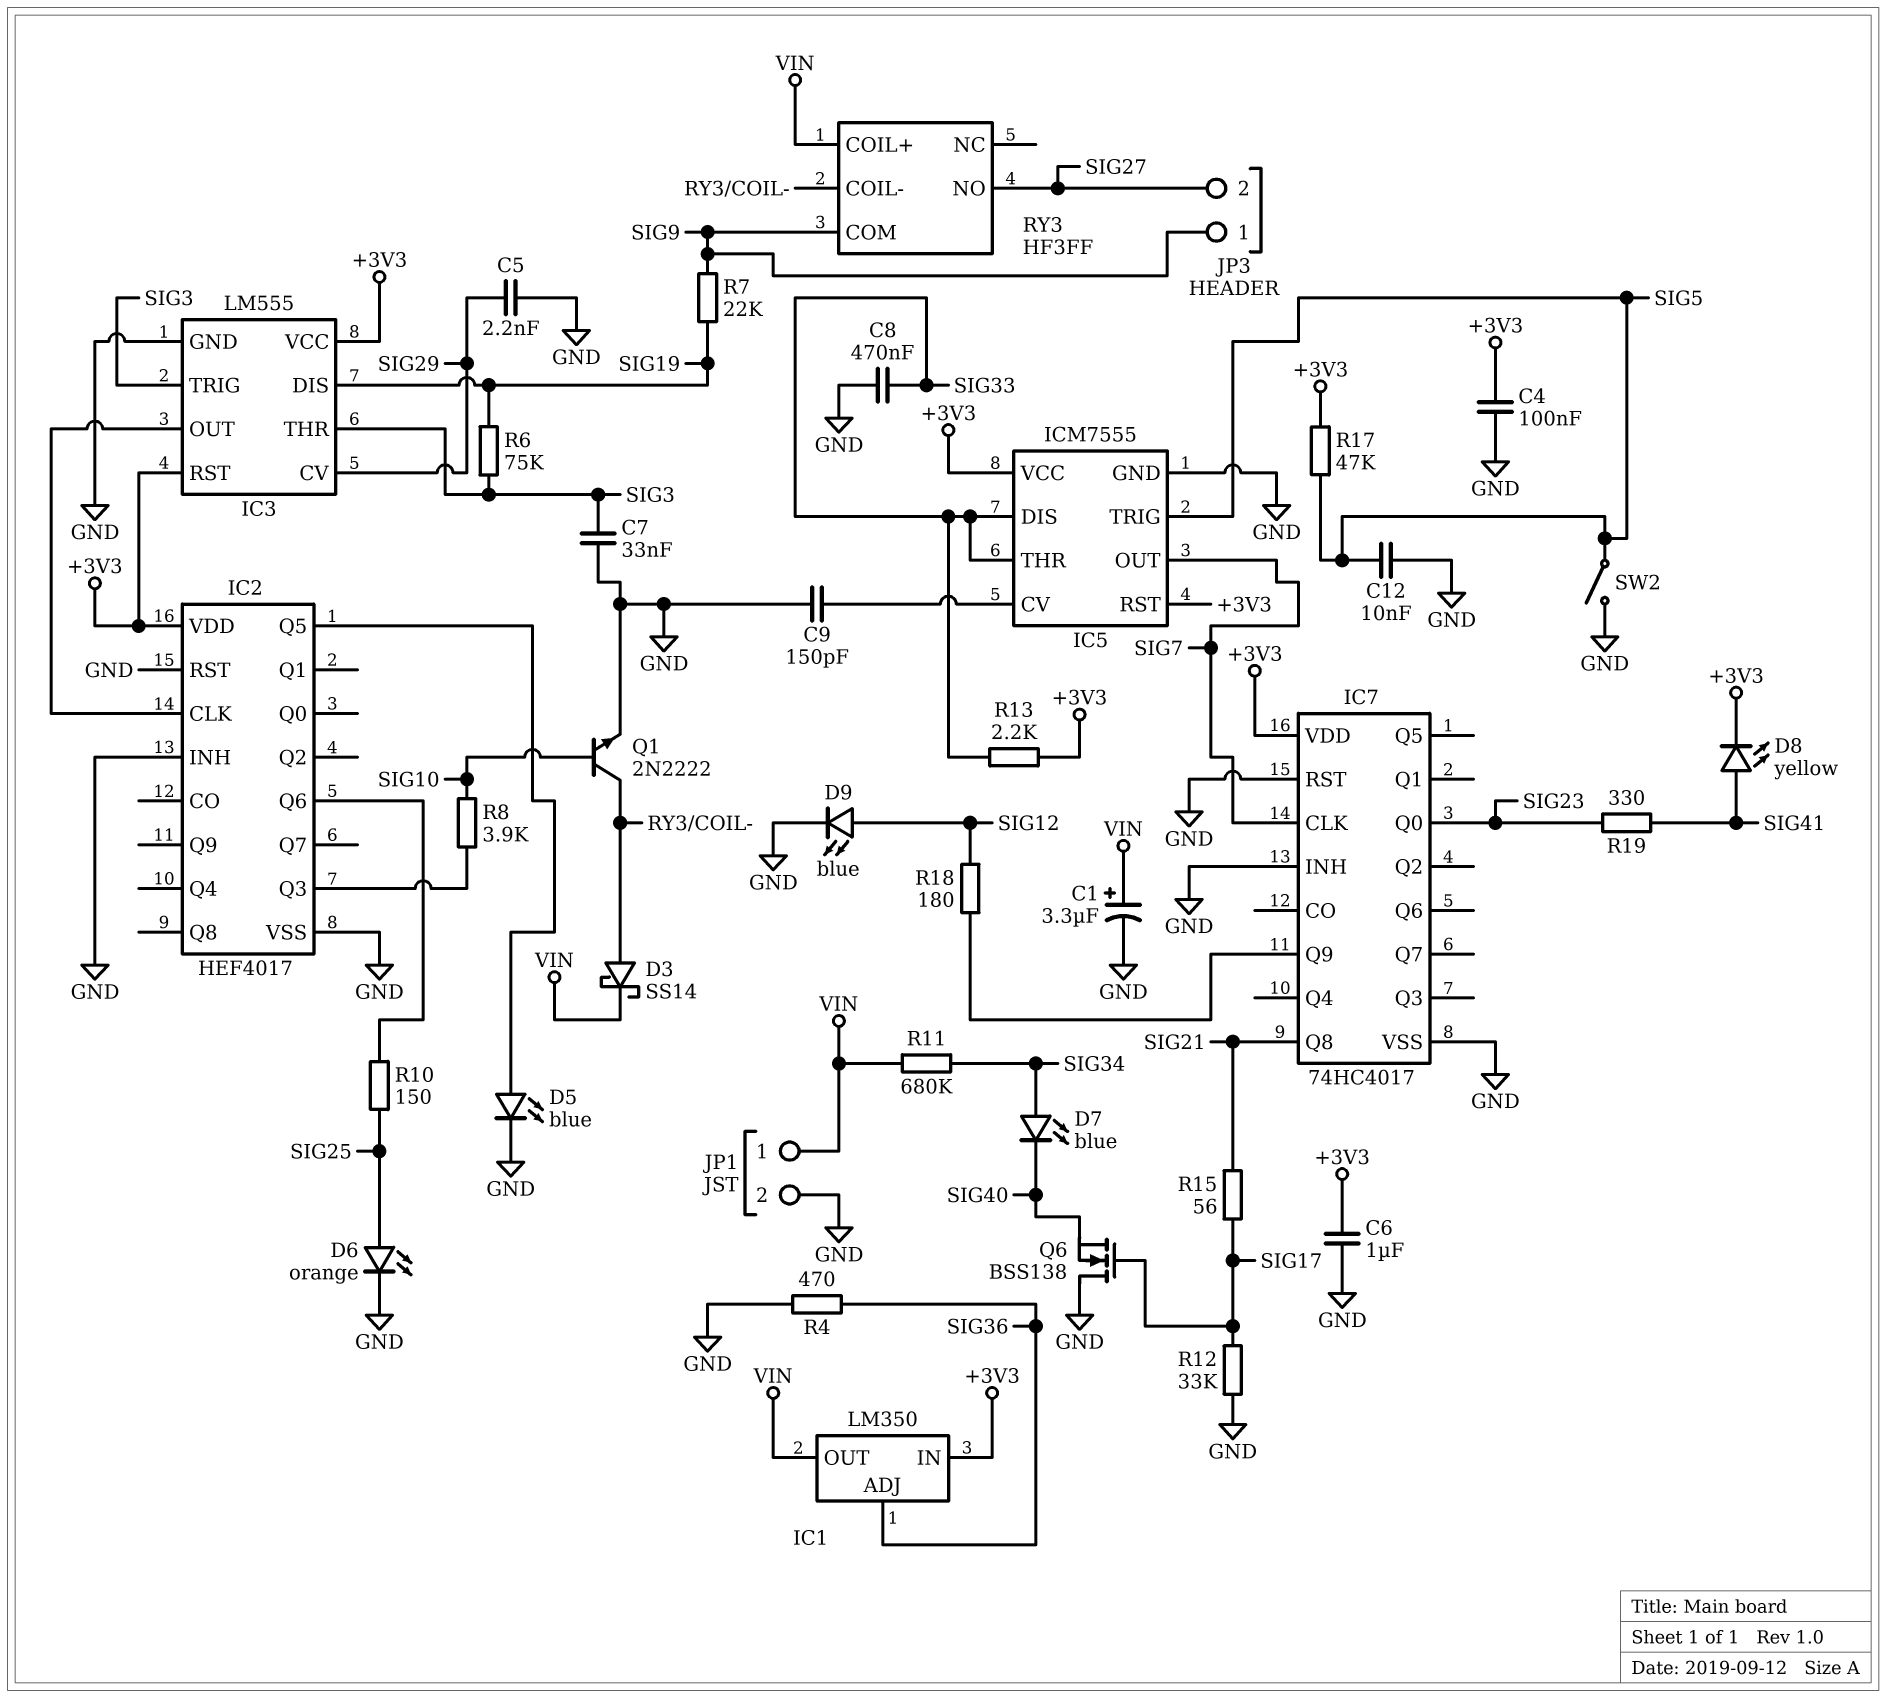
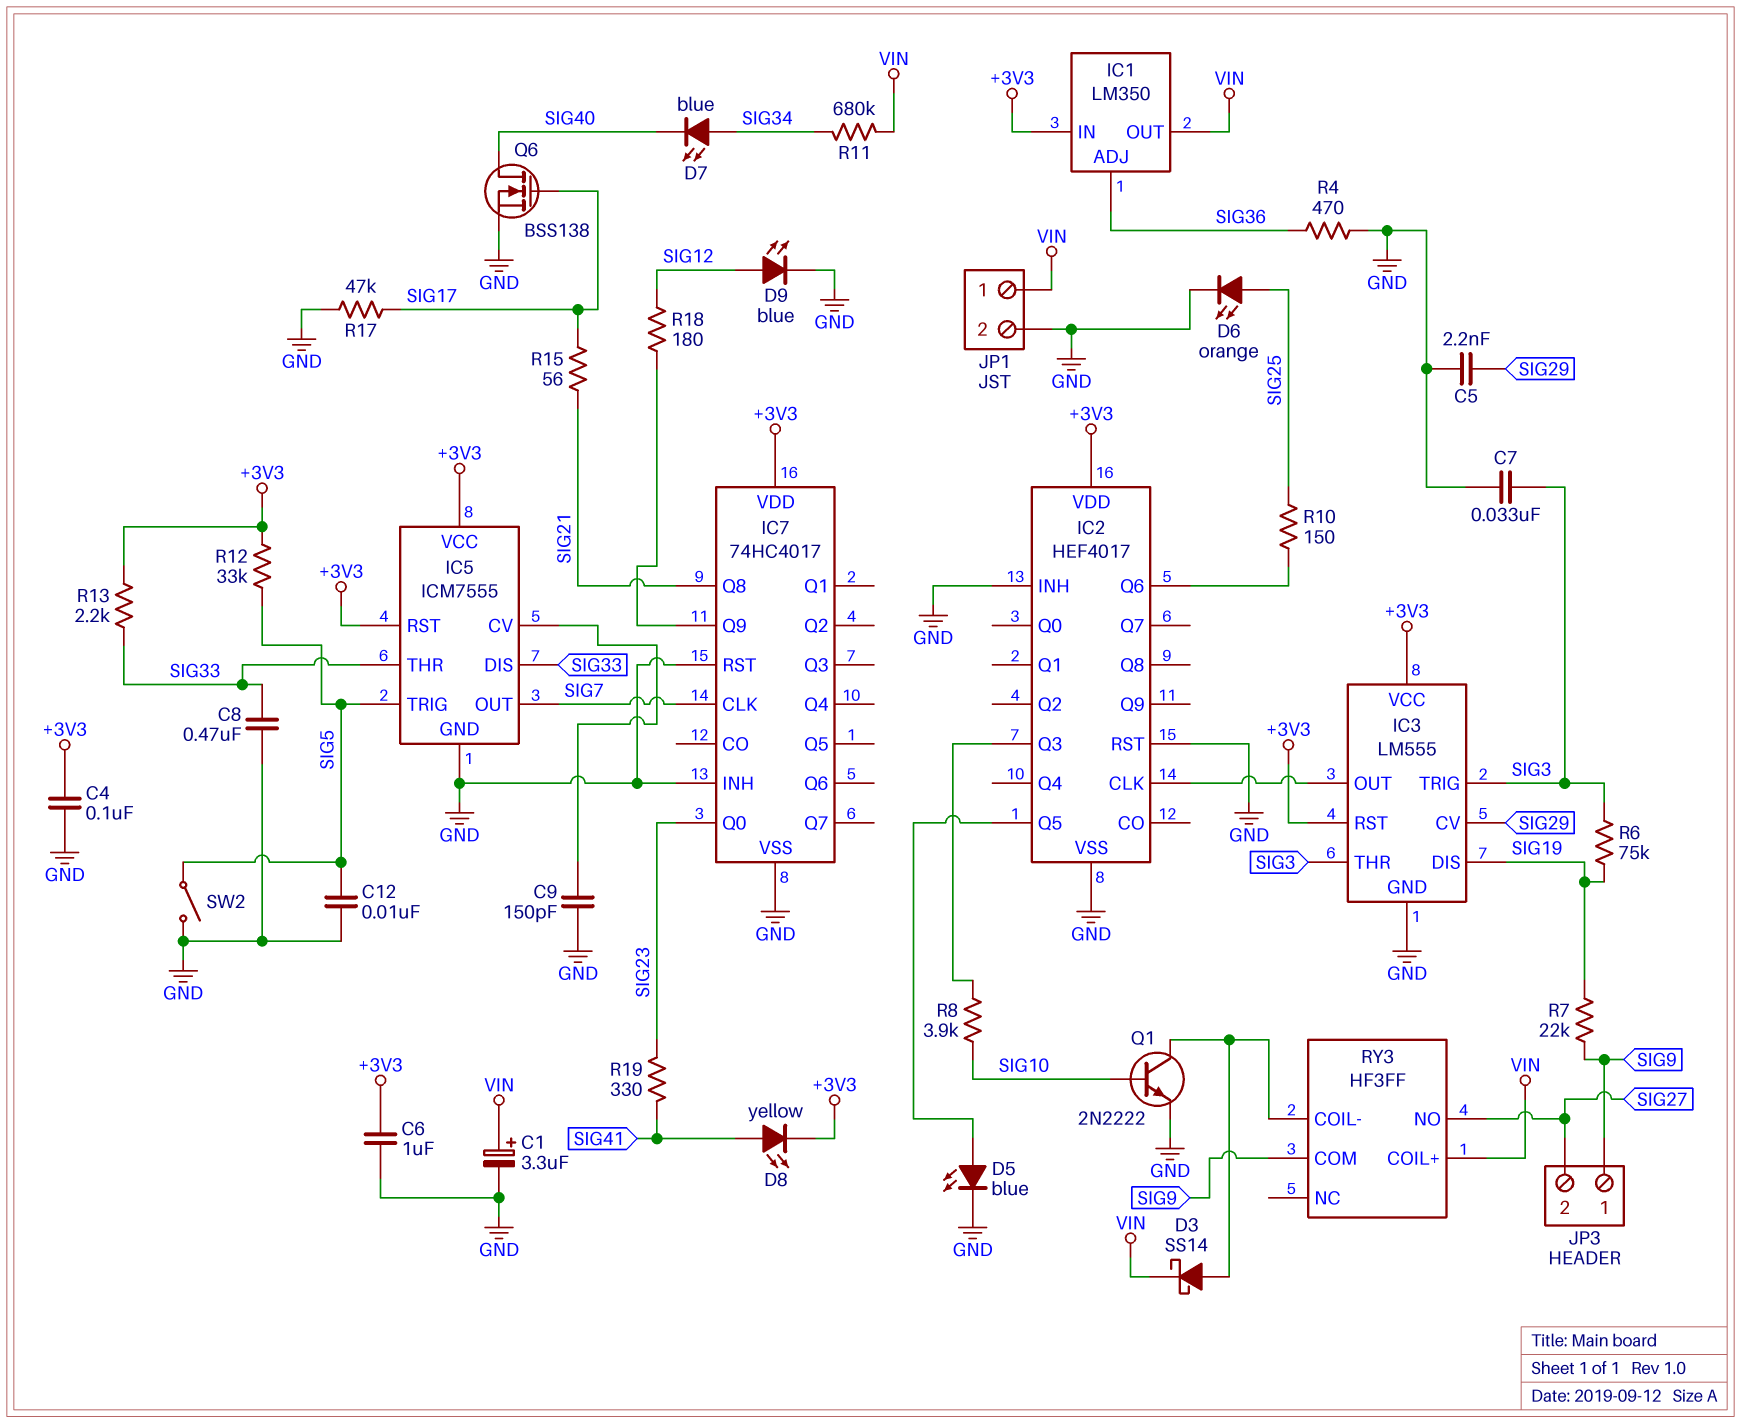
Q6: NMOS BSS138 (G SIG17, D GND, S SIG40) -> NMOS BSS138 (G SIG17, D SIG40, S GND)
R12: 33k (GND, SIG17) -> 33k (+3V3, SIG5)
R17: 47k (+3V3, SIG5) -> 47k (GND, SIG17)

